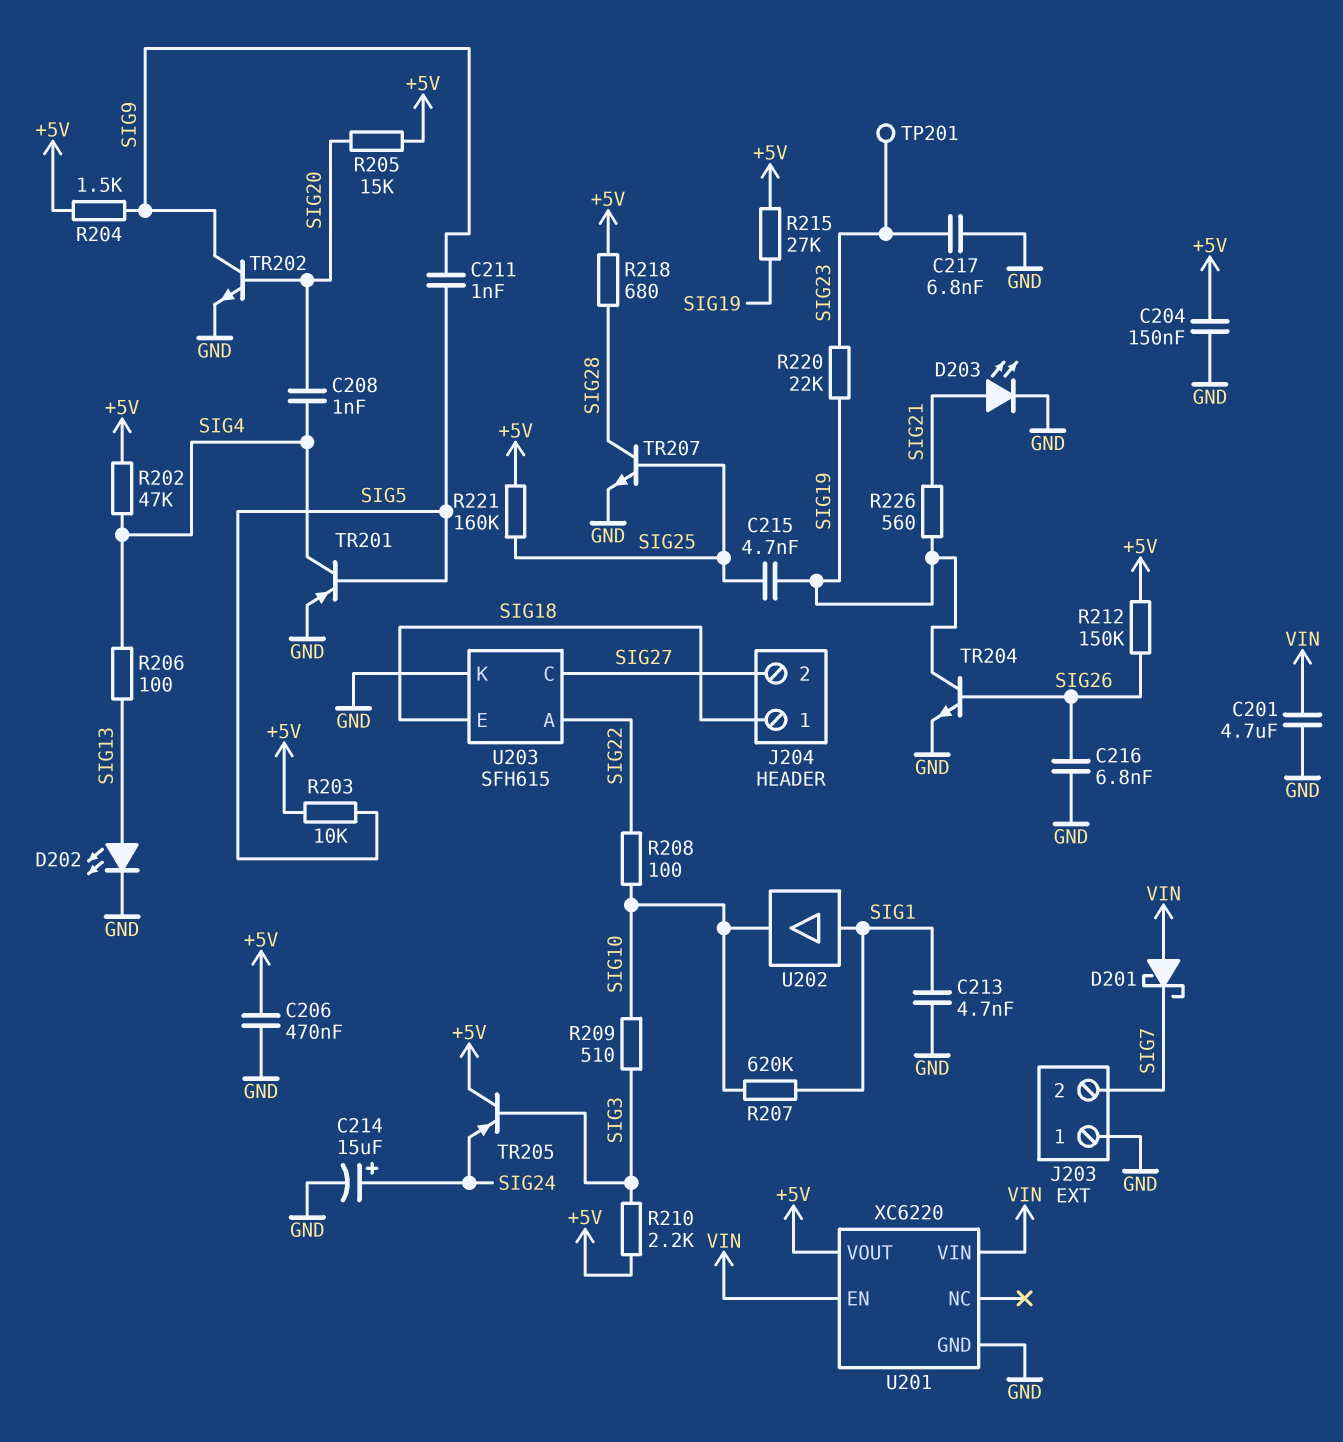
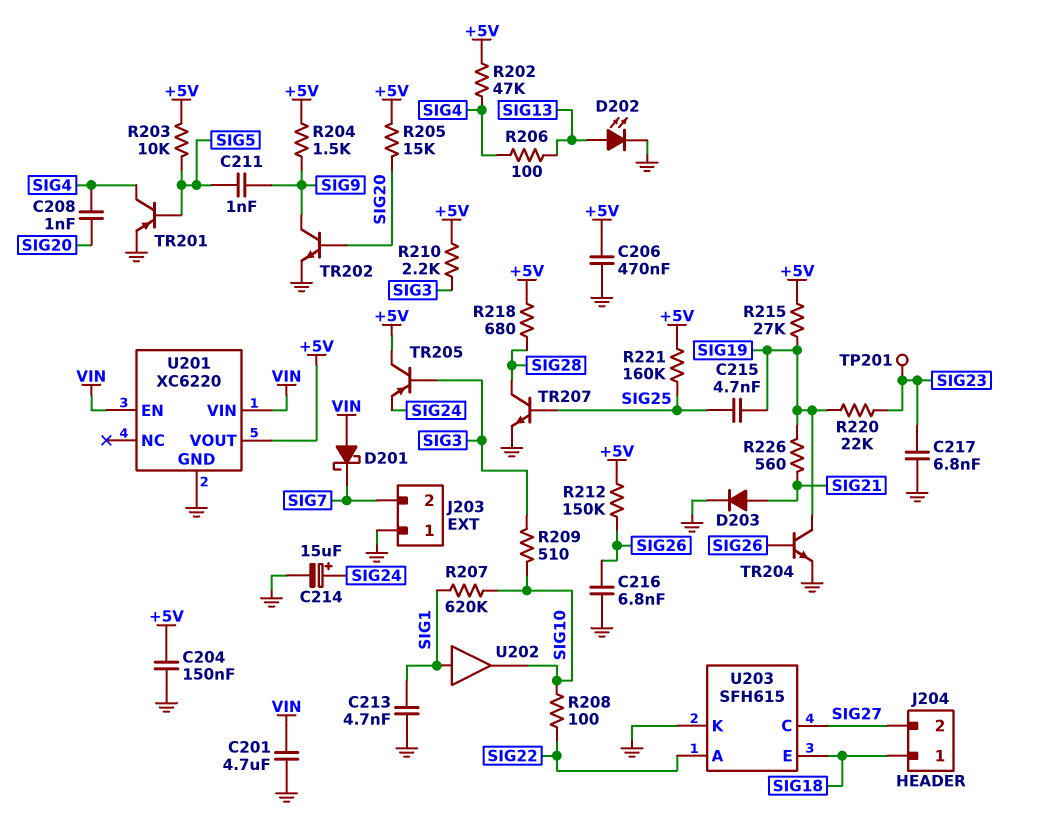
D203: LED (A SIG21, K GND) -> diode (A SIG21, K GND)

